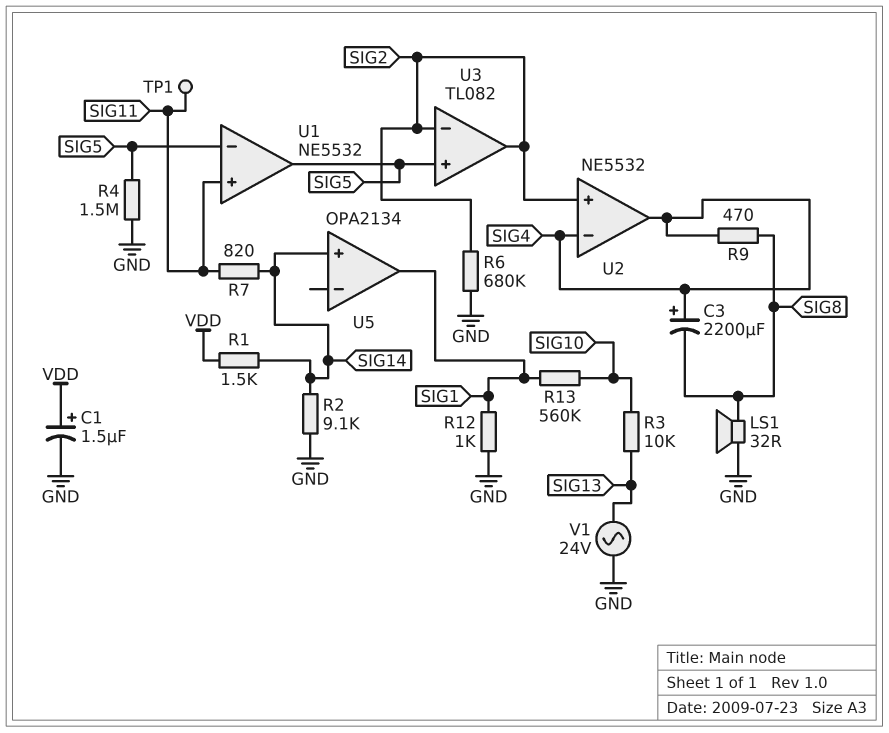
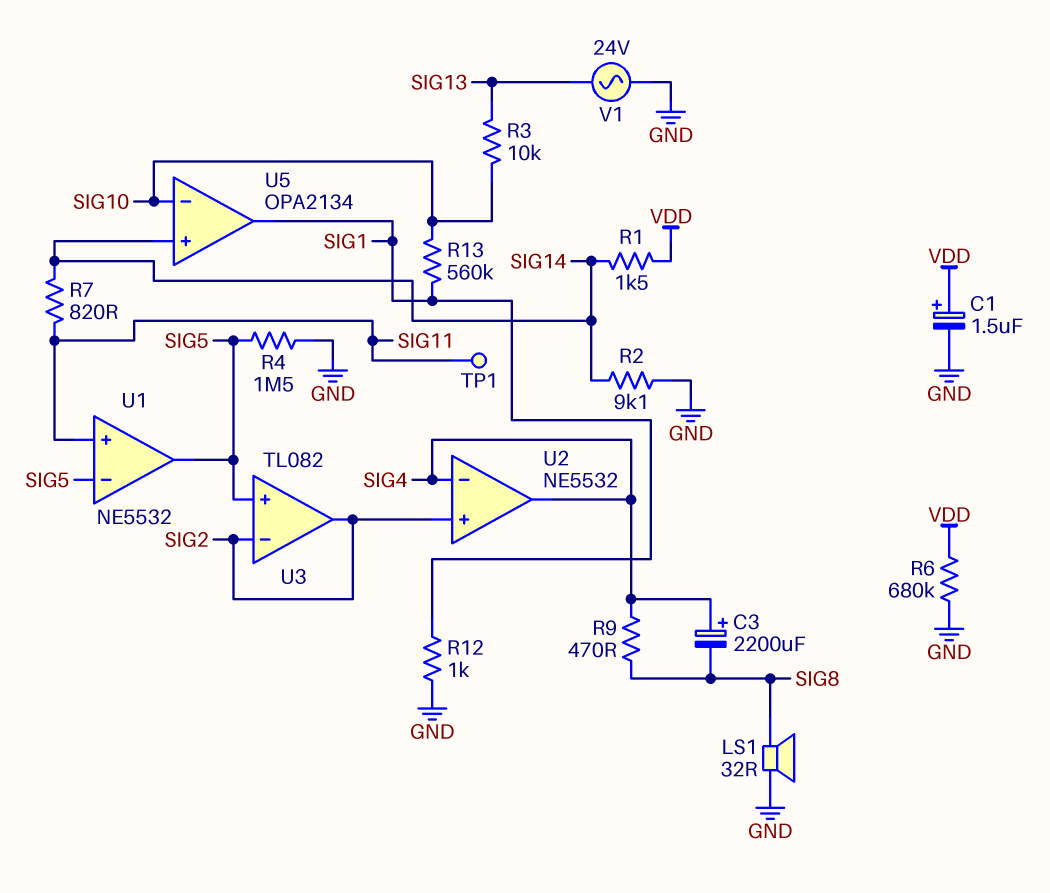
R6: 680k (GND, SIG2) -> 680k (GND, VDD)
U5 pin in-: none -> SIG10

